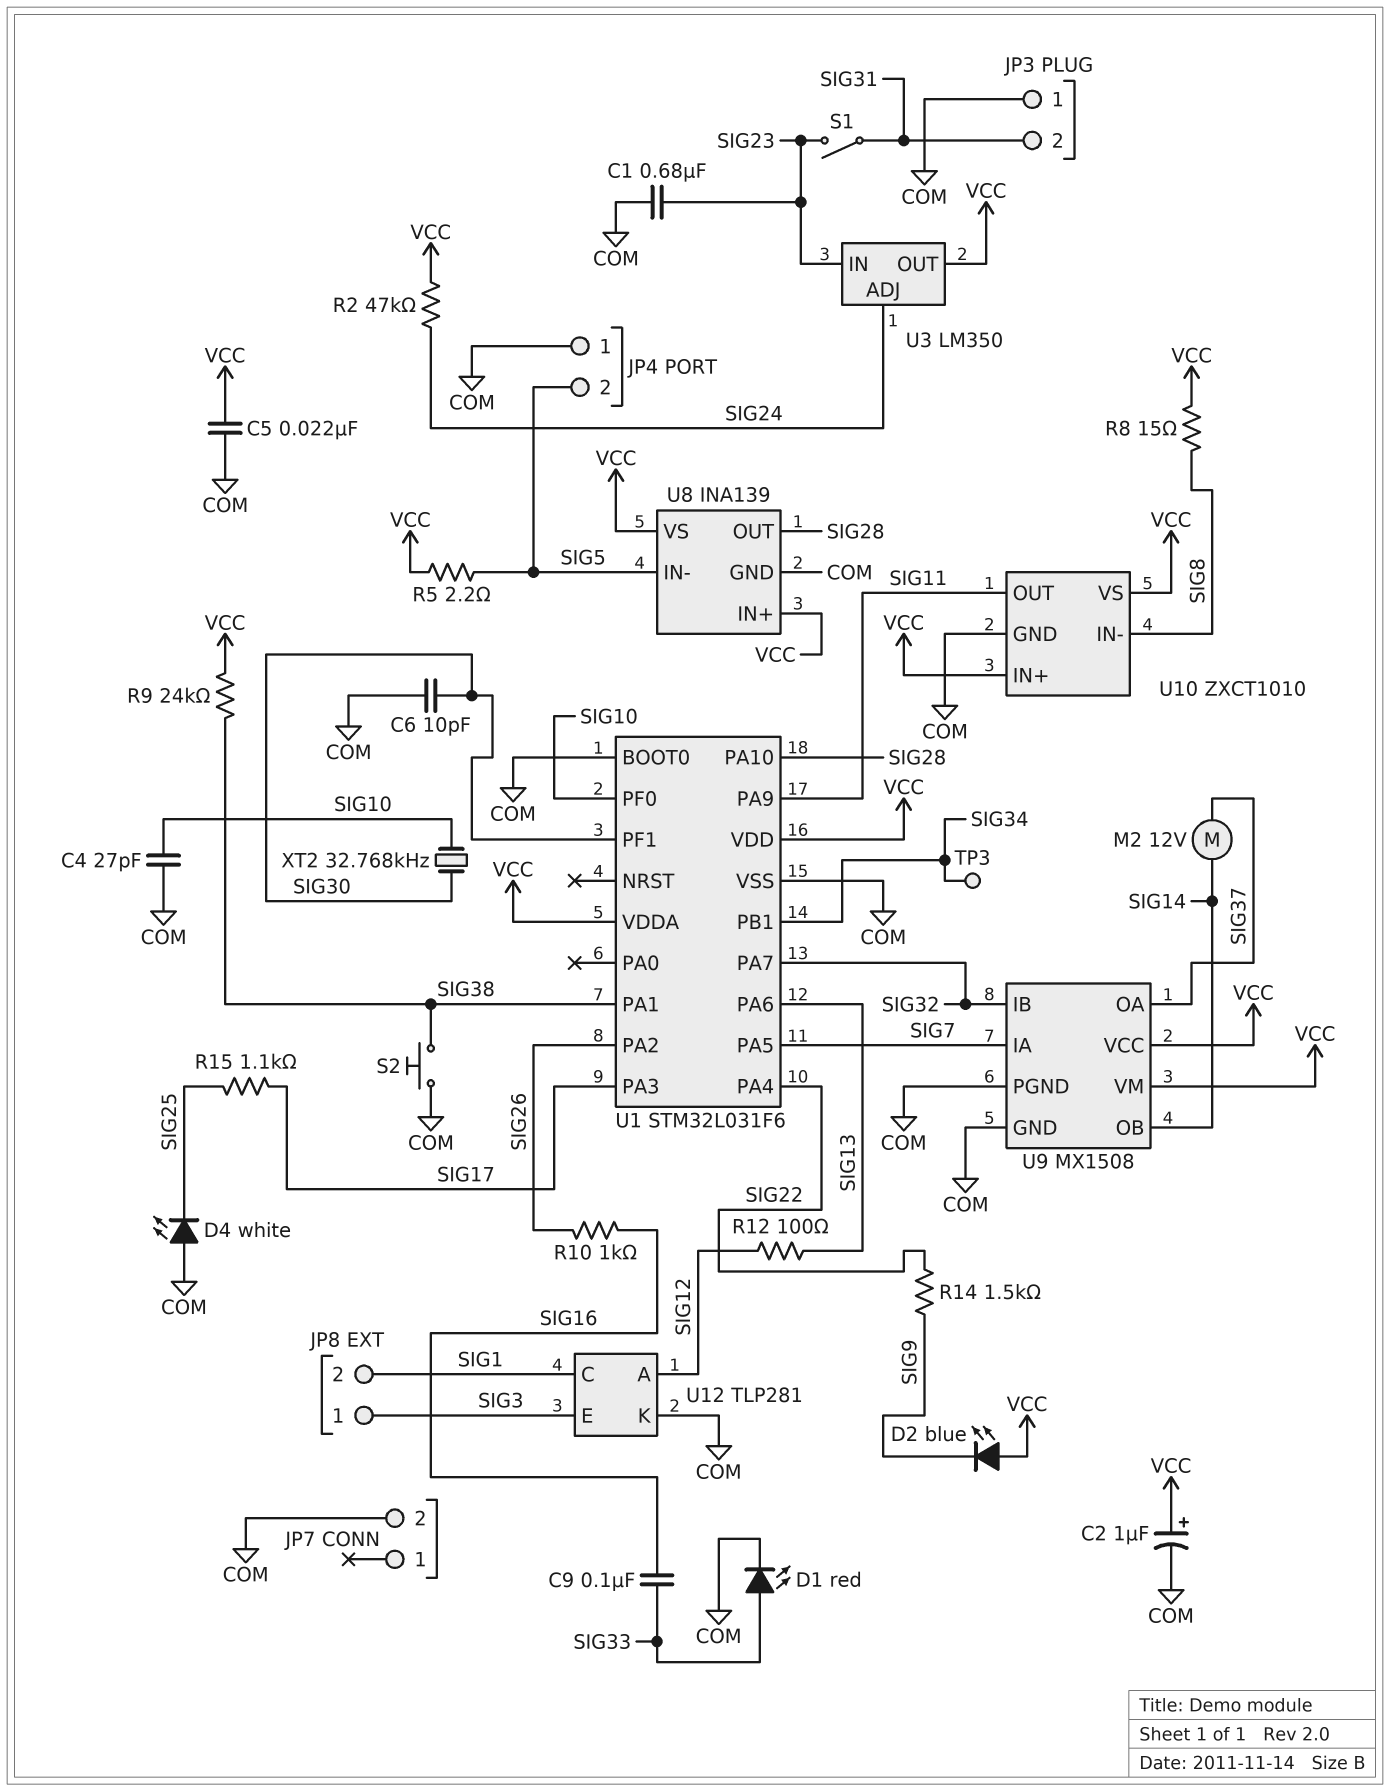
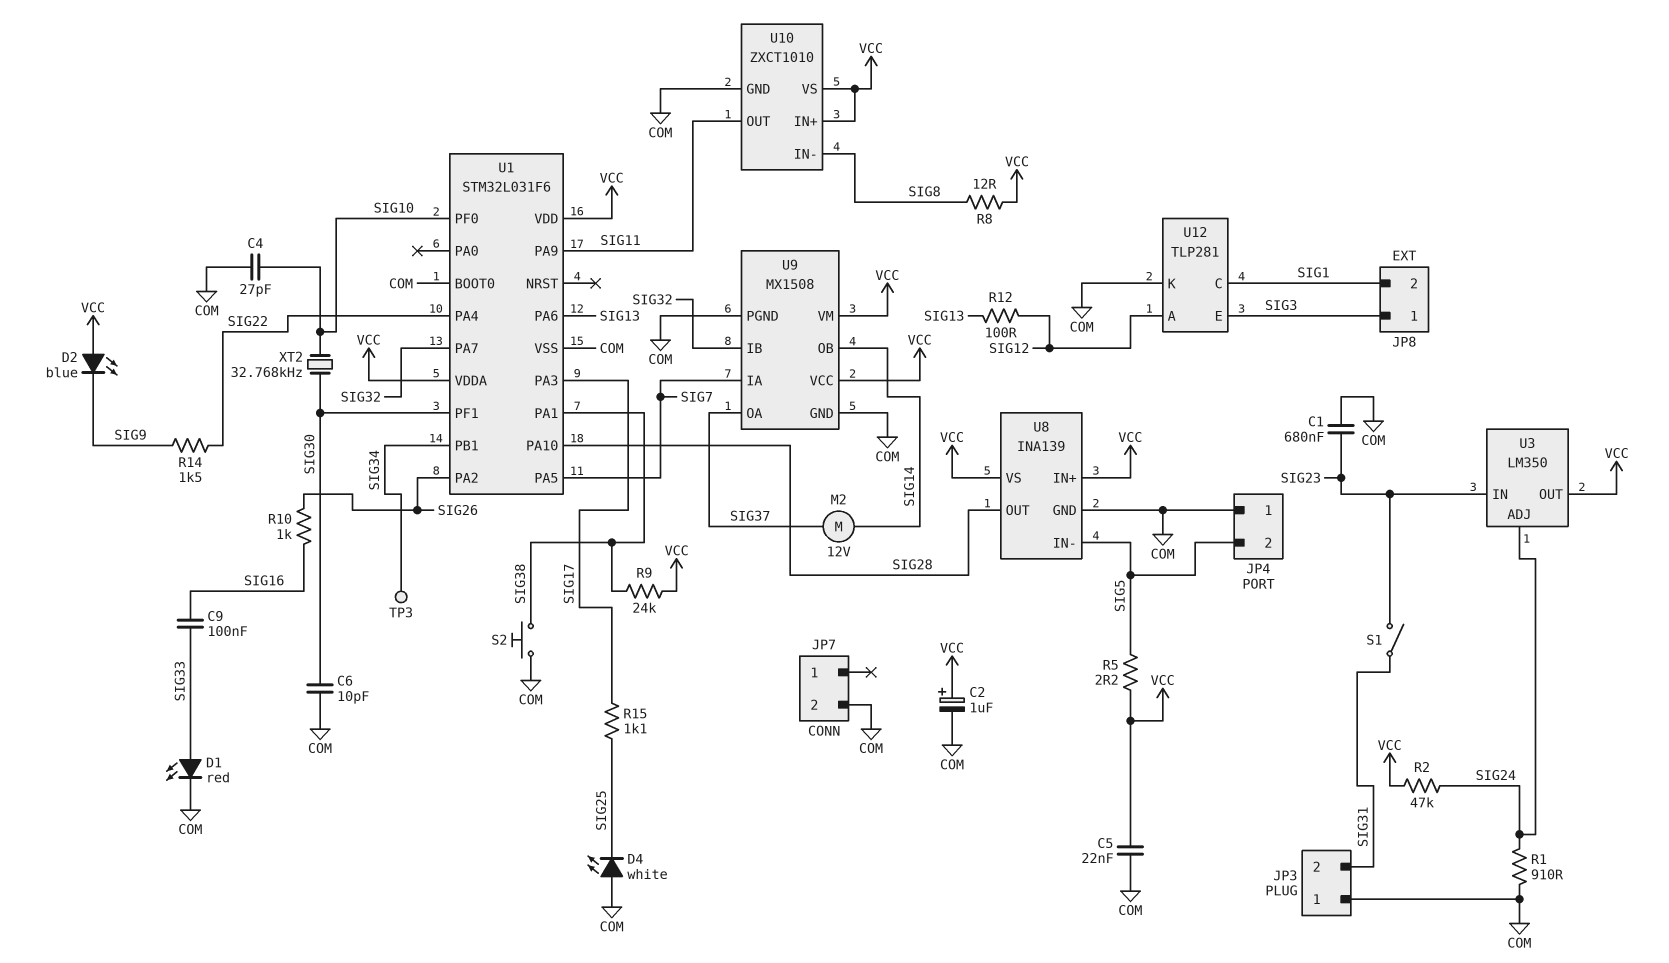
R1: none -> 910 (COM, SIG24)
R8: 15 (SIG8, VCC) -> 12 (SIG8, VCC)

